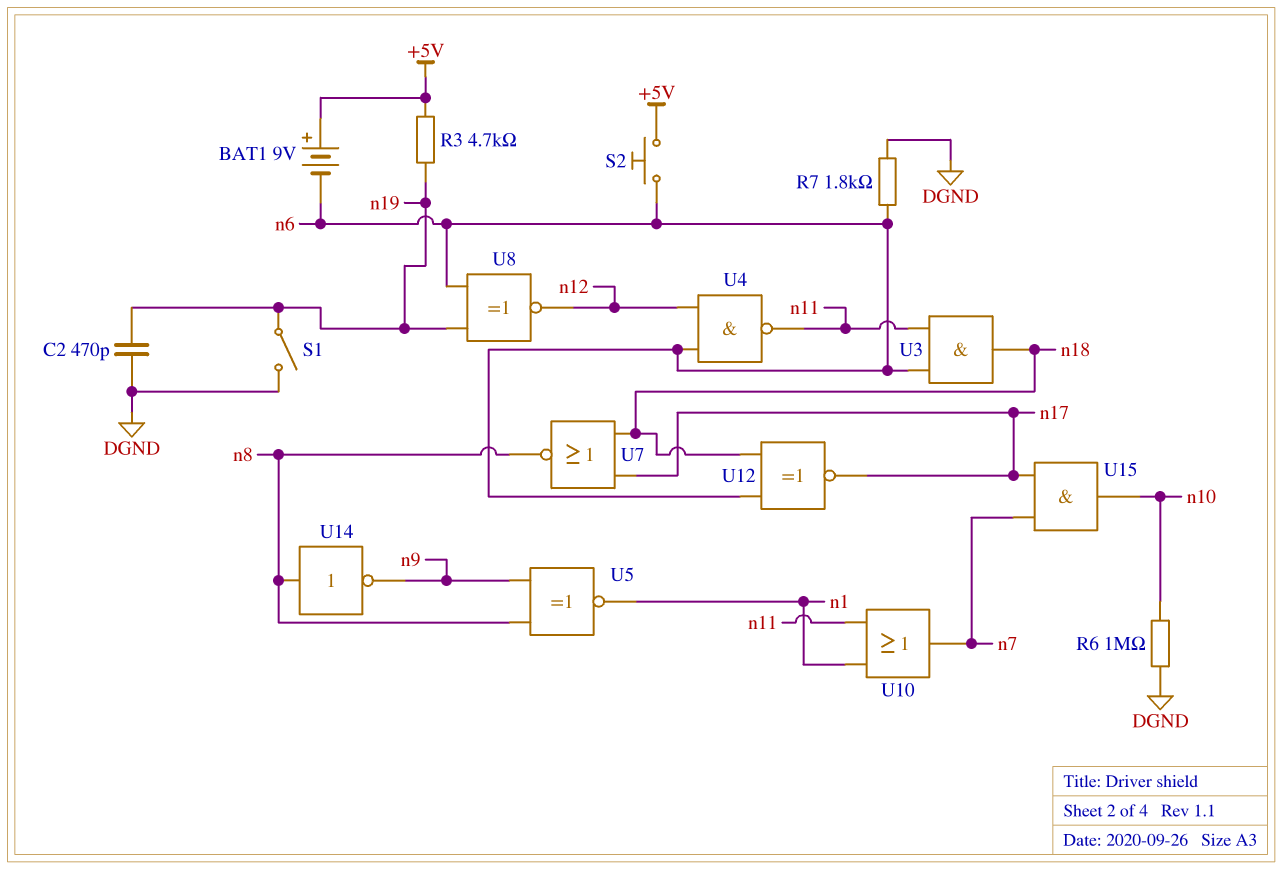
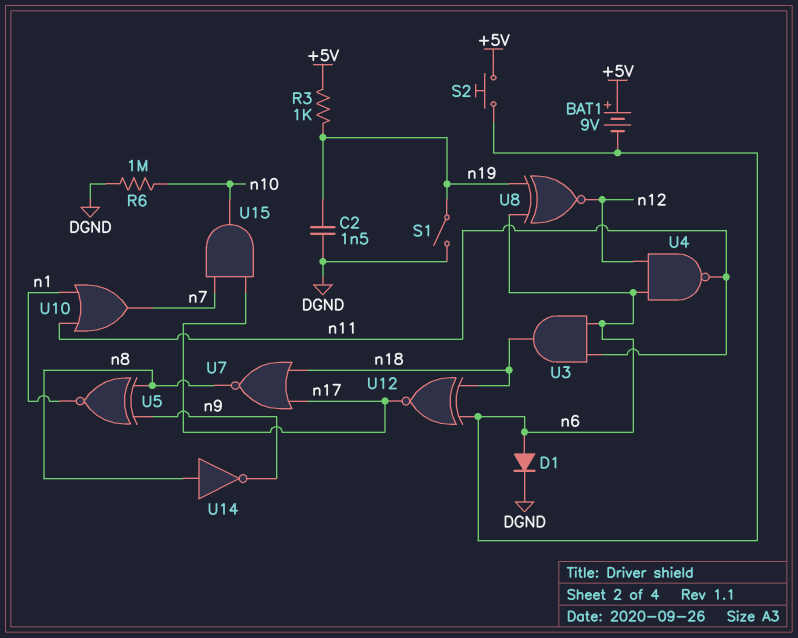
C2: 470pF (DGND, n19) -> 1.5nF (DGND, n19)
D1: none -> diode (A n6, K DGND)
R3: 4.7k (+5V, n19) -> 1k (+5V, n19)
R7: 1.8k (DGND, n6) -> none

